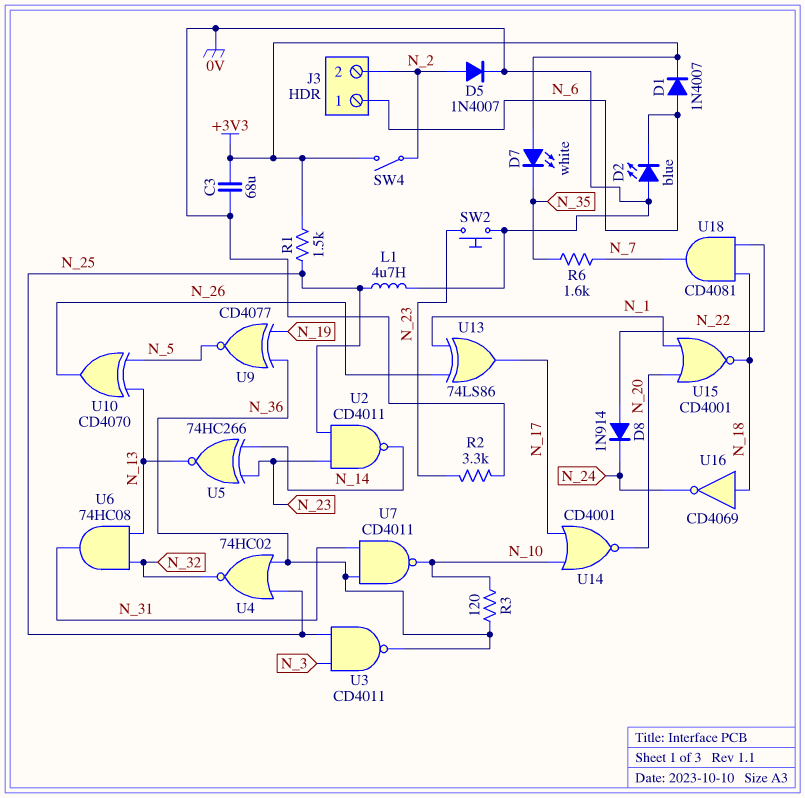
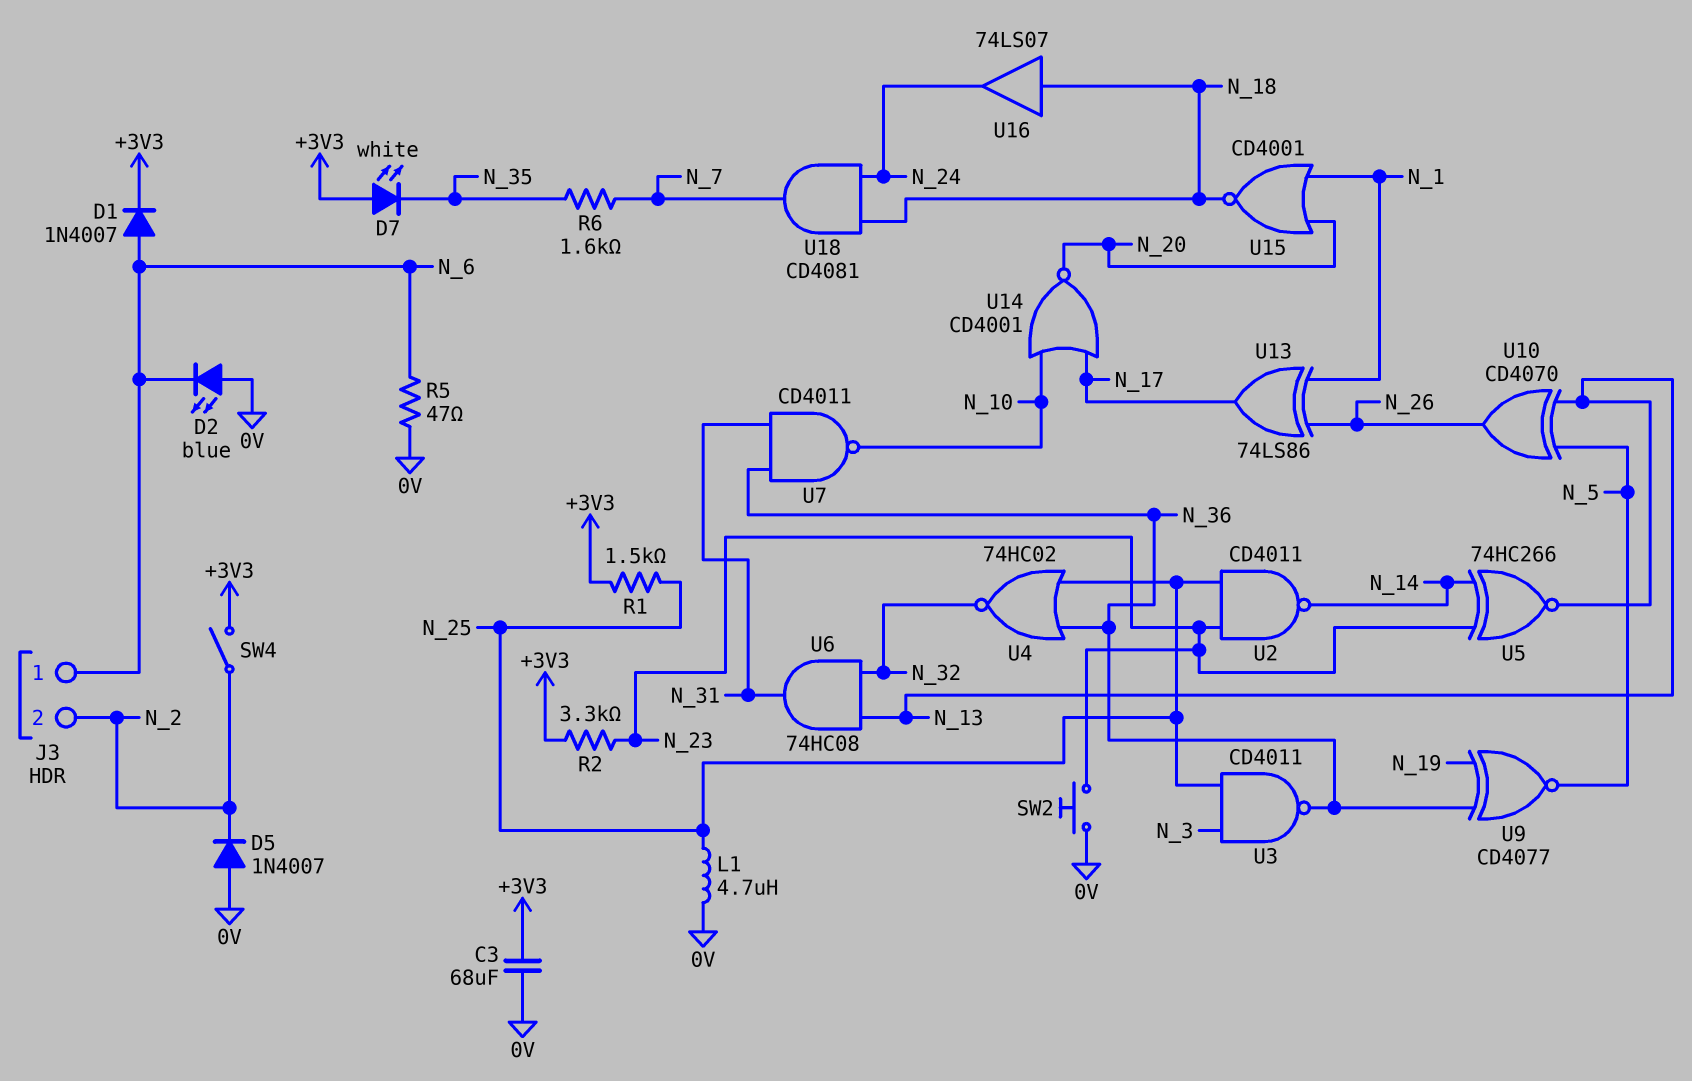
D5: diode 1N4007 (A N_2, K 0V) -> diode 1N4007 (A 0V, K N_2)
D8: diode 1N914 (A N_22, K N_24) -> none
R2: 3.3k (0V, N_23) -> 3.3k (+3V3, N_23)
R3: 120 (N_10, N_36) -> none
R5: none -> 47 (0V, N_6)
U16: NOT CD4069 (in N_18, out N_24) -> buffer 74LS07 (in N_18, out N_24)
U18: AND CD4081 (in N_18, in N_22, out N_7) -> AND CD4081 (in N_18, in N_24, out N_7)

